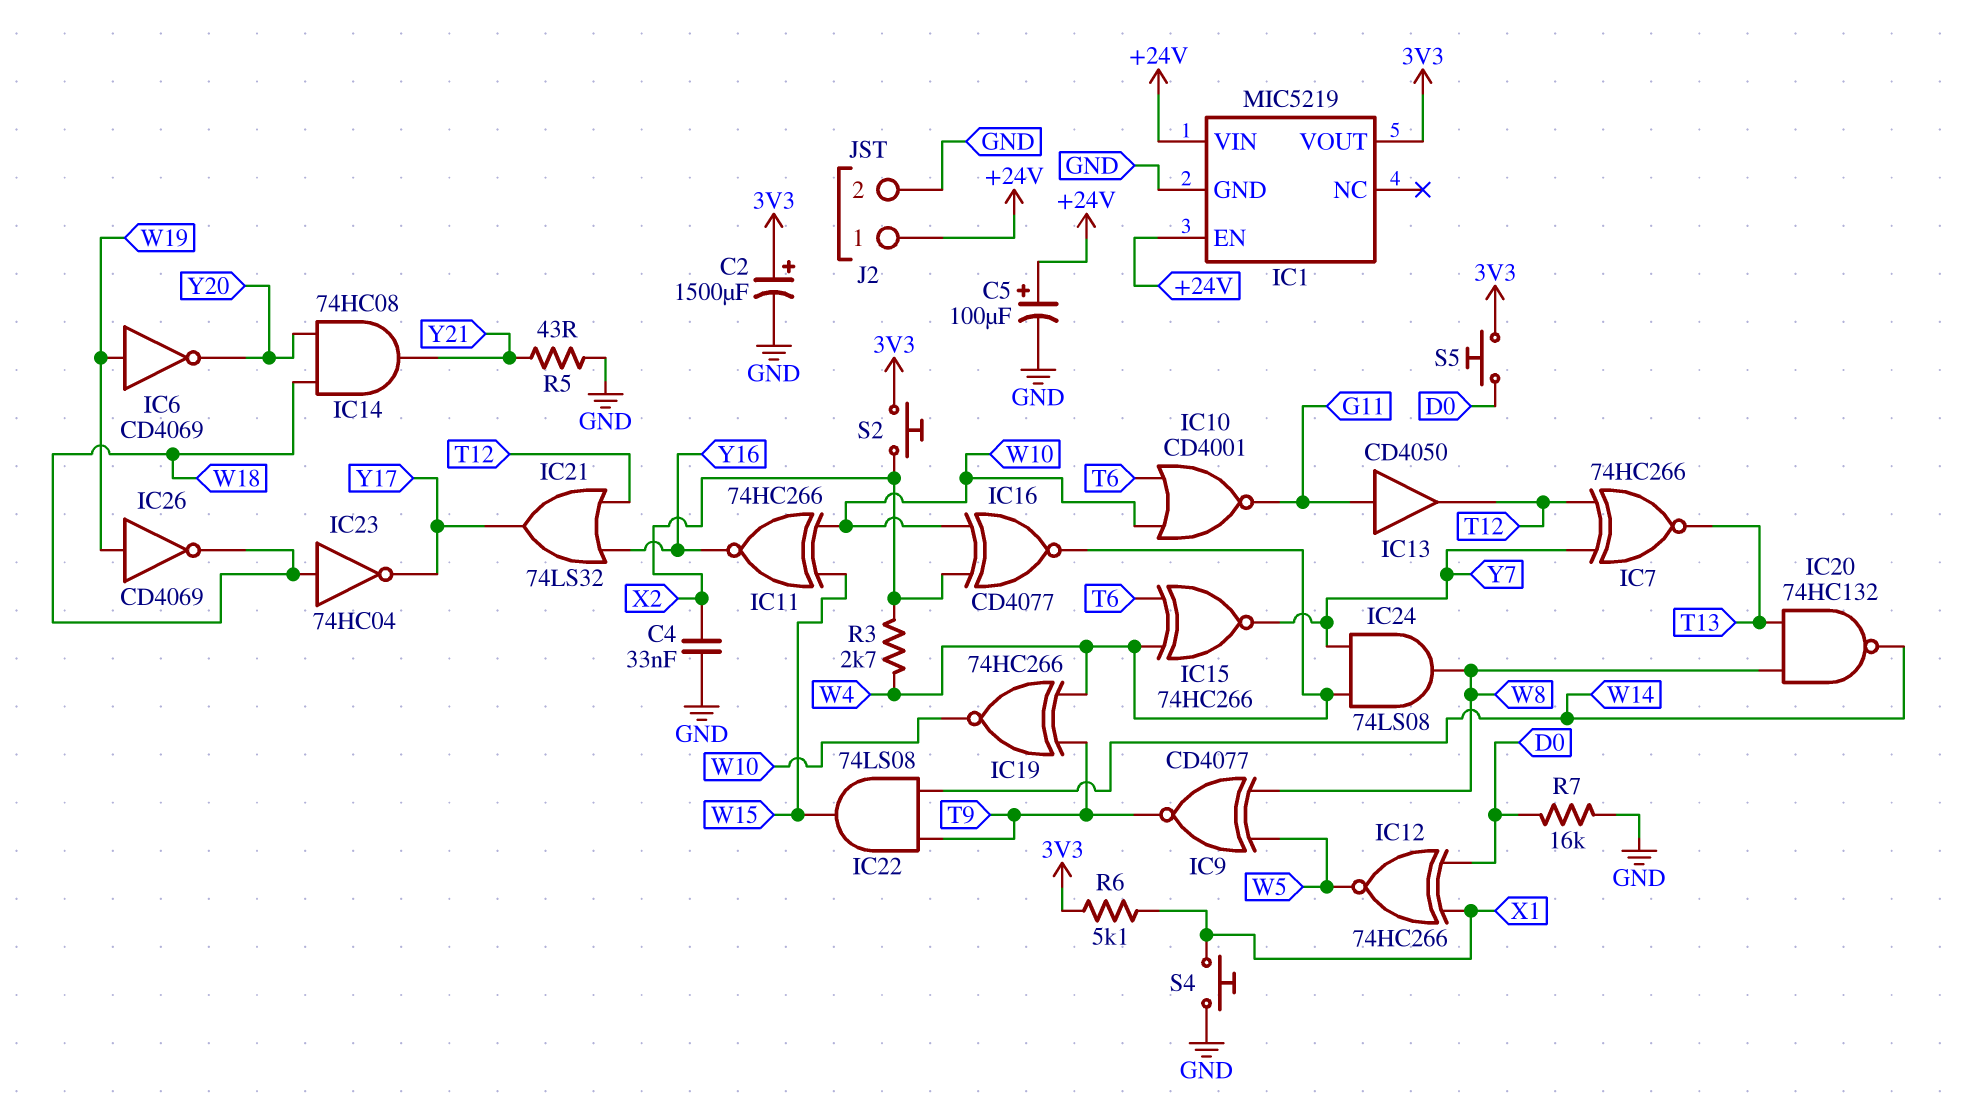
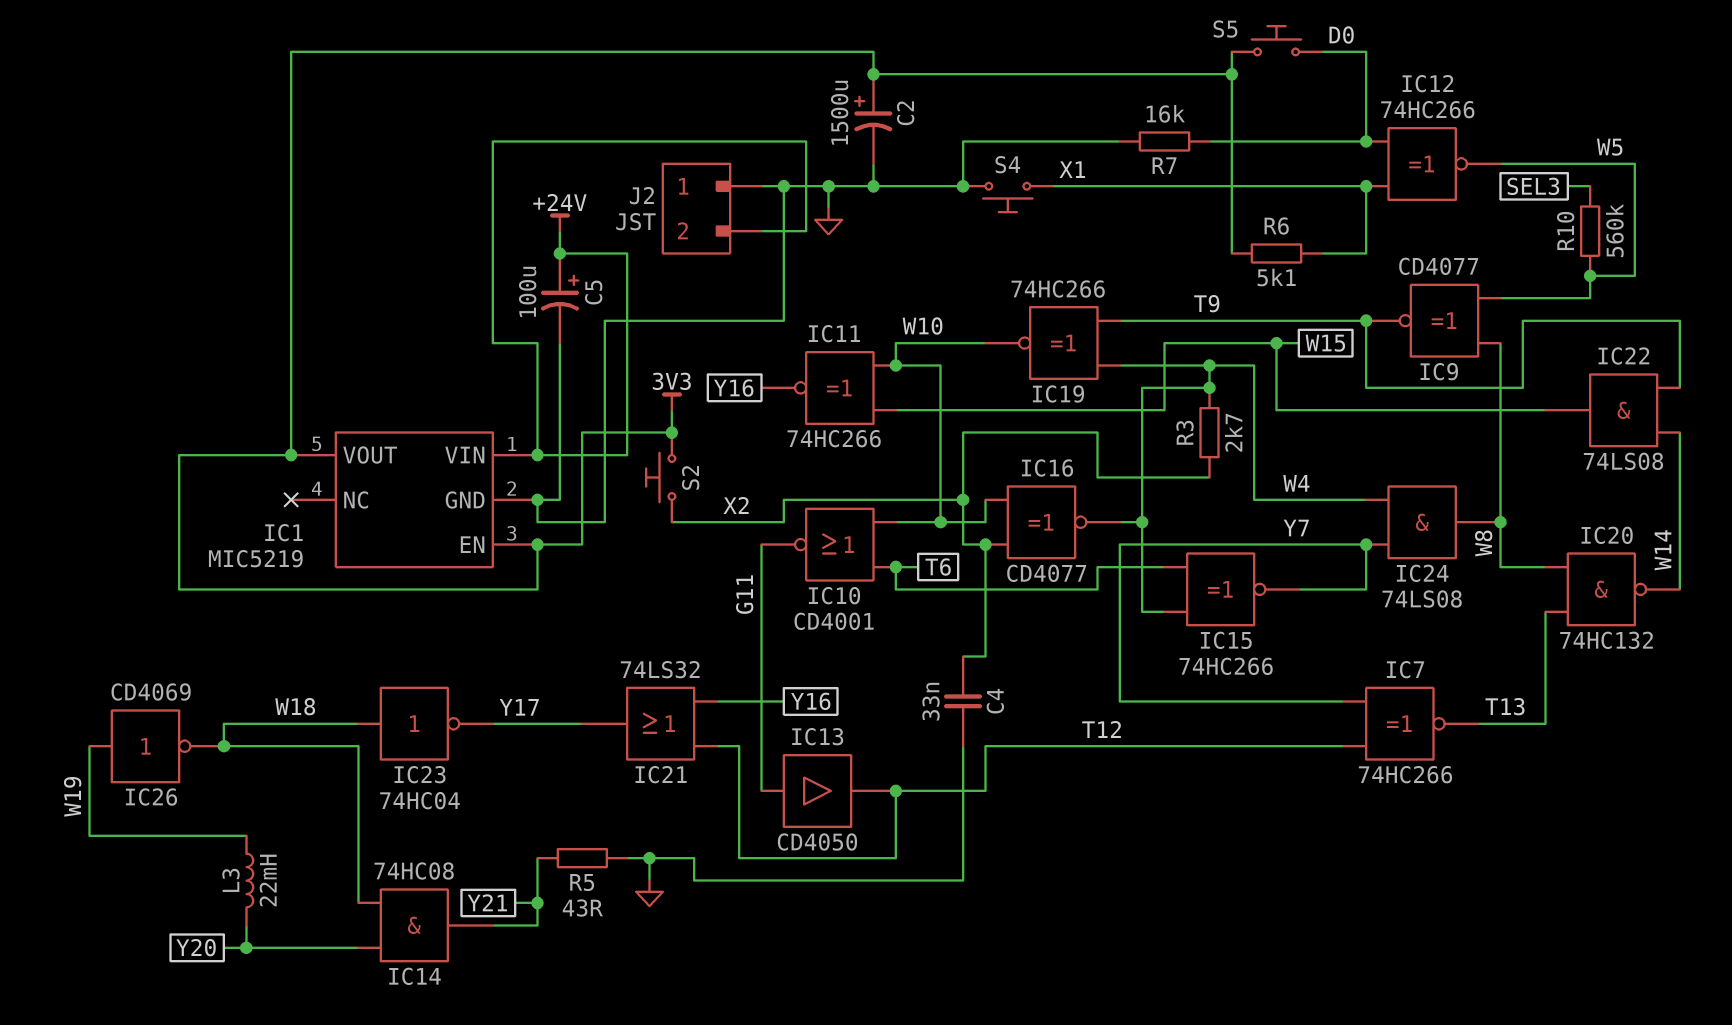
IC1 pin EN: +24V -> 3V3
IC6: NOT CD4069 (in W19, out Y20) -> none
J2 pin 1: +24V -> GND
J2 pin 2: GND -> +24V
L3: none -> 22mH (W19, Y20)
R10: none -> 560k (SEL3, W5)

